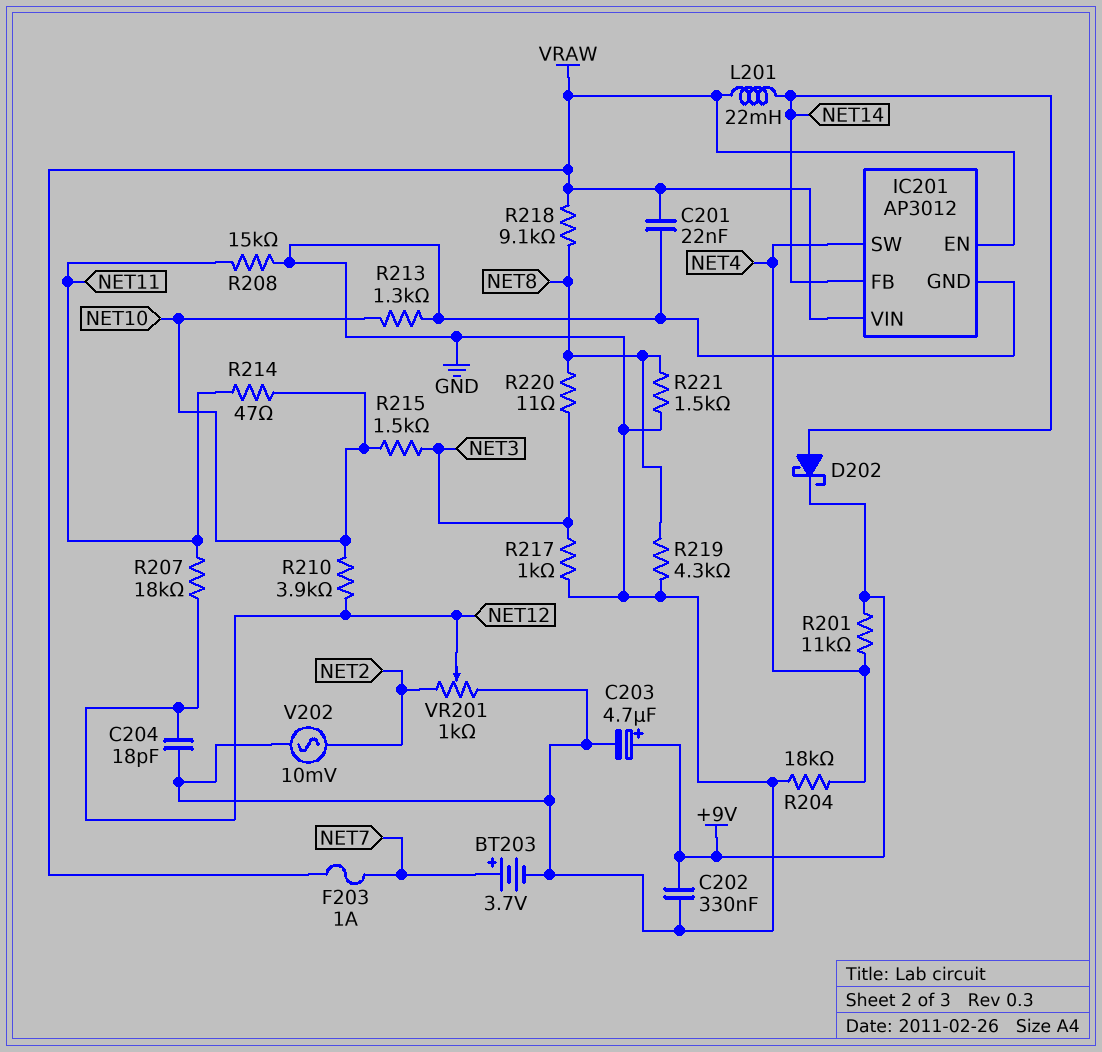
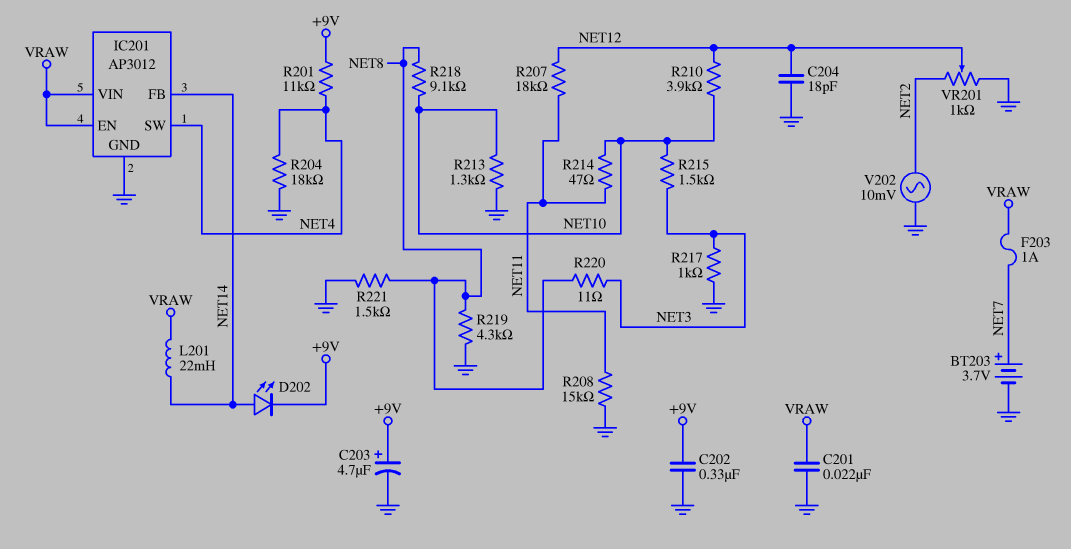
D202: schottky (A NET14, K +9V) -> LED (A NET14, K +9V)
R218: 9.1k (NET8, VRAW) -> 9.1k (NET8, NET10)

